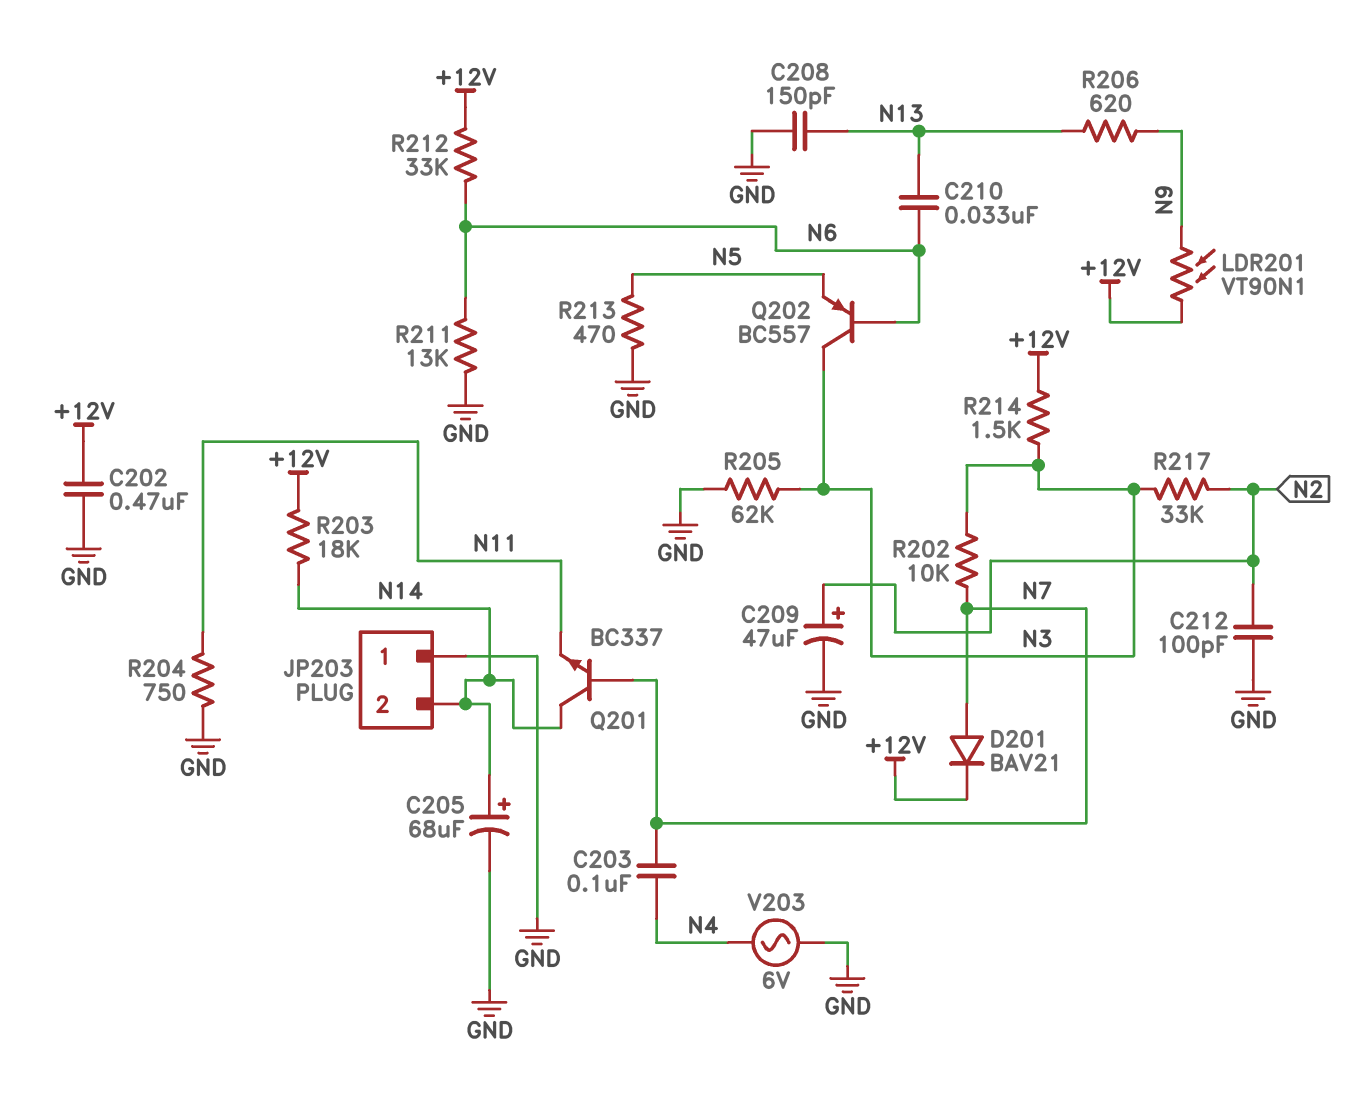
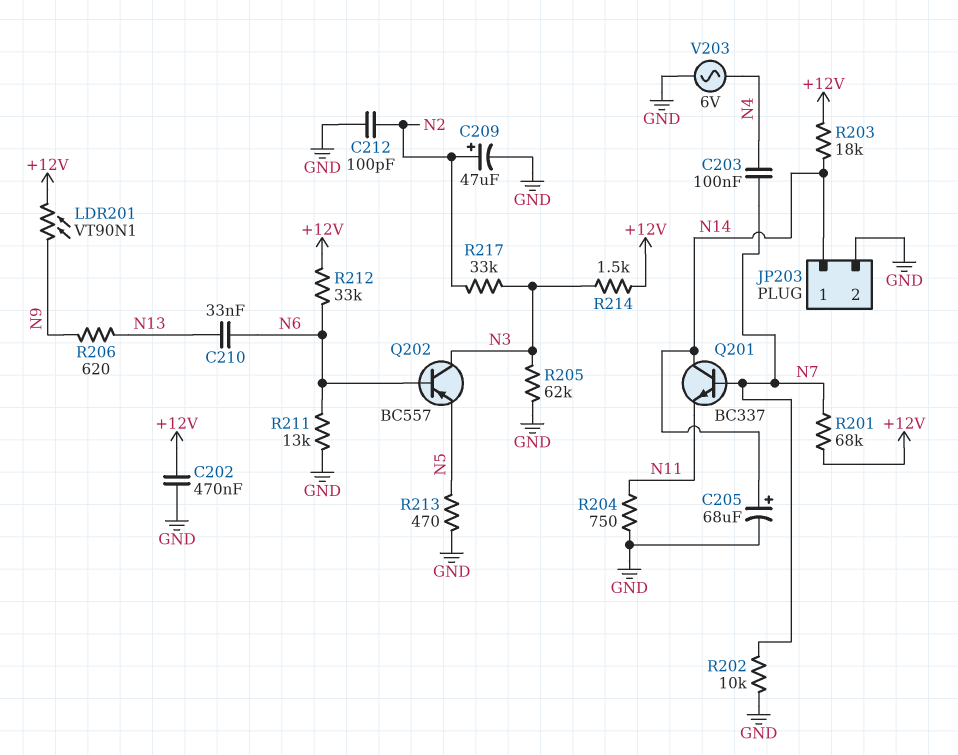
C208: 150pF (GND, N13) -> none
D201: diode BAV21 (A N7, K +12V) -> none
JP203 pin 1: GND -> N14
JP203 pin 2: N14 -> GND
R201: none -> 68k (+12V, N7)
R202: 10k (N3, N7) -> 10k (GND, N7)

